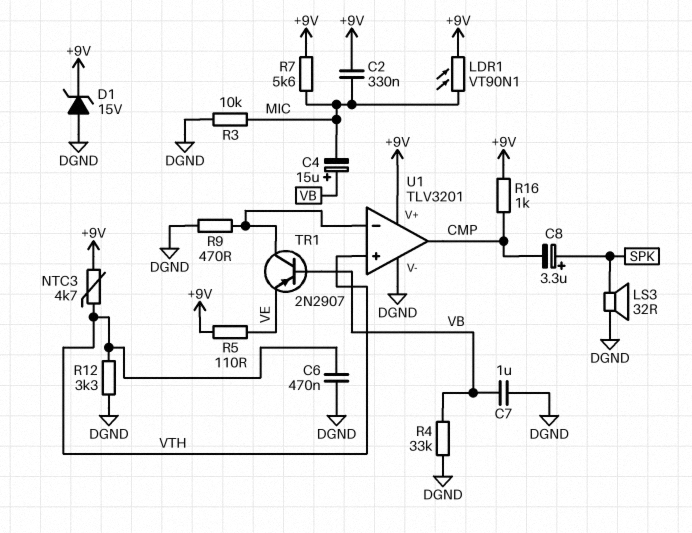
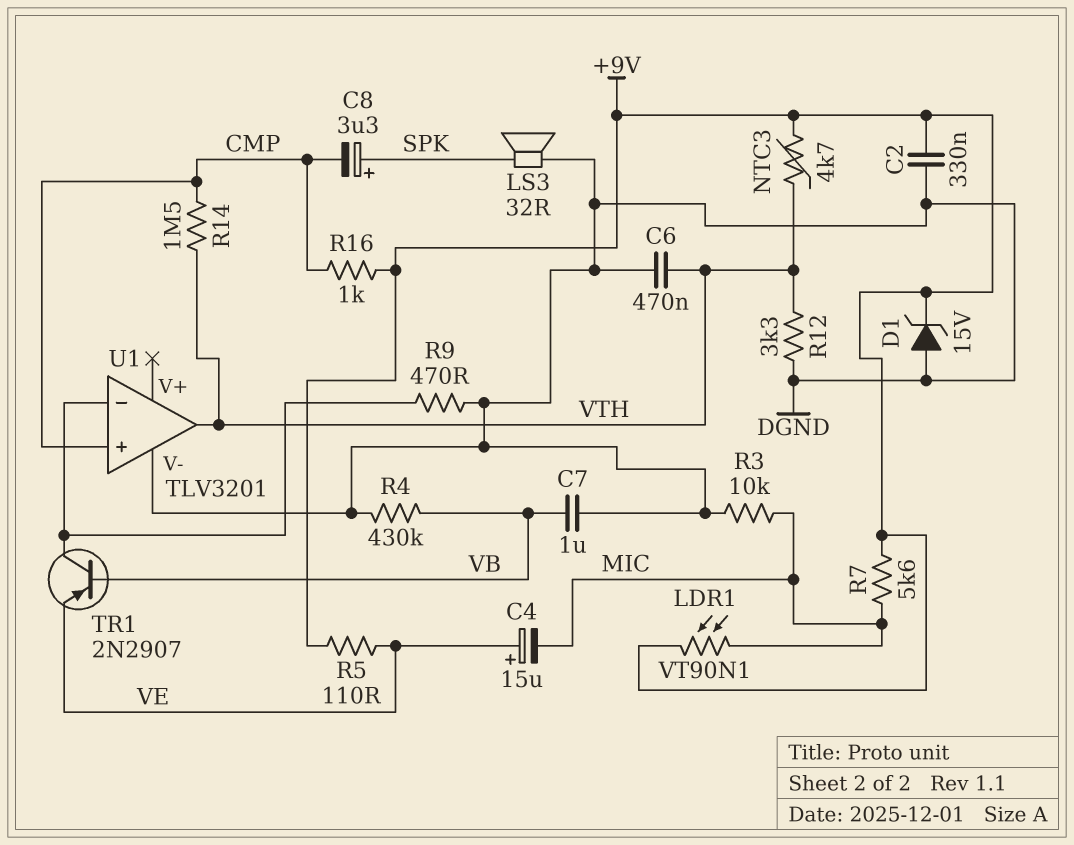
C2: 330nF (+9V, MIC) -> 330nF (+9V, DGND)
C4: 15uF (plus VB, minus MIC) -> 15uF (plus VE, minus MIC)
R4: 33k (DGND, VB) -> 430k (DGND, VB)
R14: none -> 1.5M (CMP, VTH)
U1 pin V+: +9V -> none
U1 pin in+: VTH -> CMP
U1 pin out: CMP -> VTH

